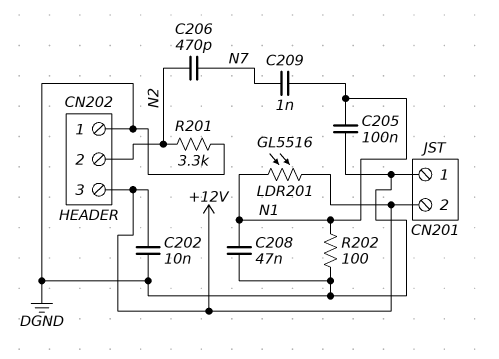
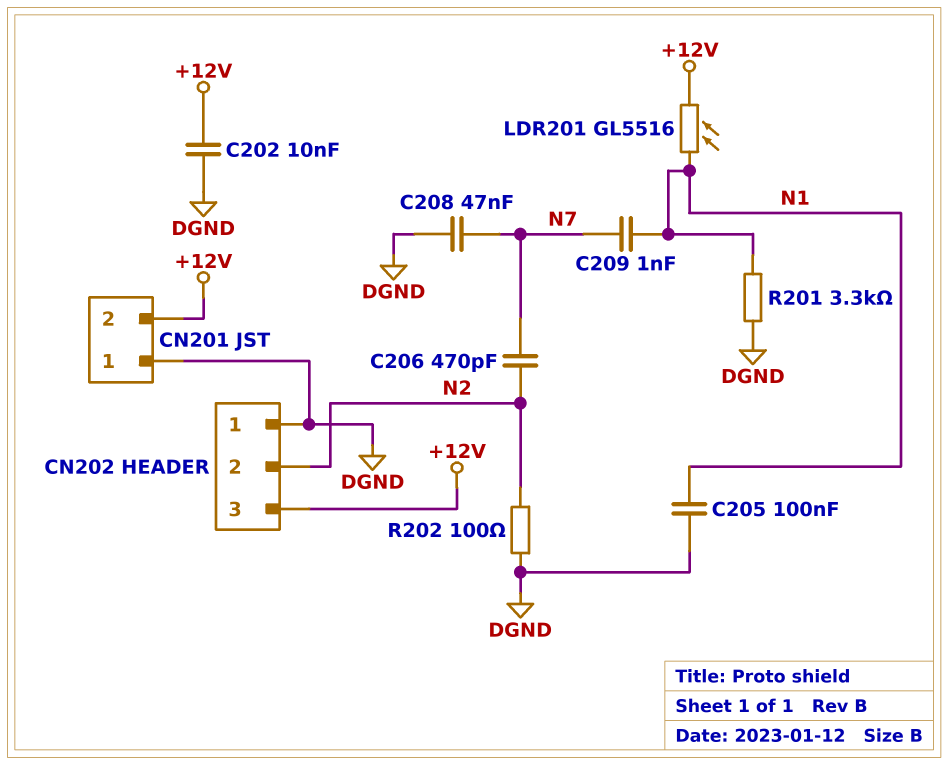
C208: 47nF (DGND, N1) -> 47nF (DGND, N7)
R201: 3.3k (DGND, N2) -> 3.3k (DGND, N1)
R202: 100 (DGND, N1) -> 100 (DGND, N2)

